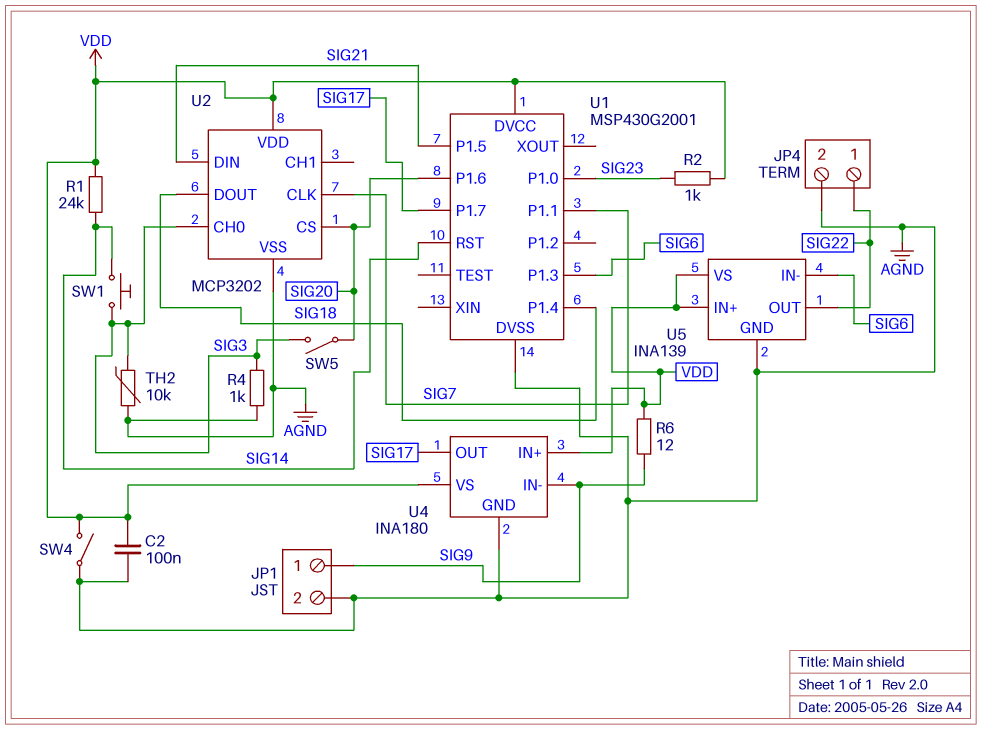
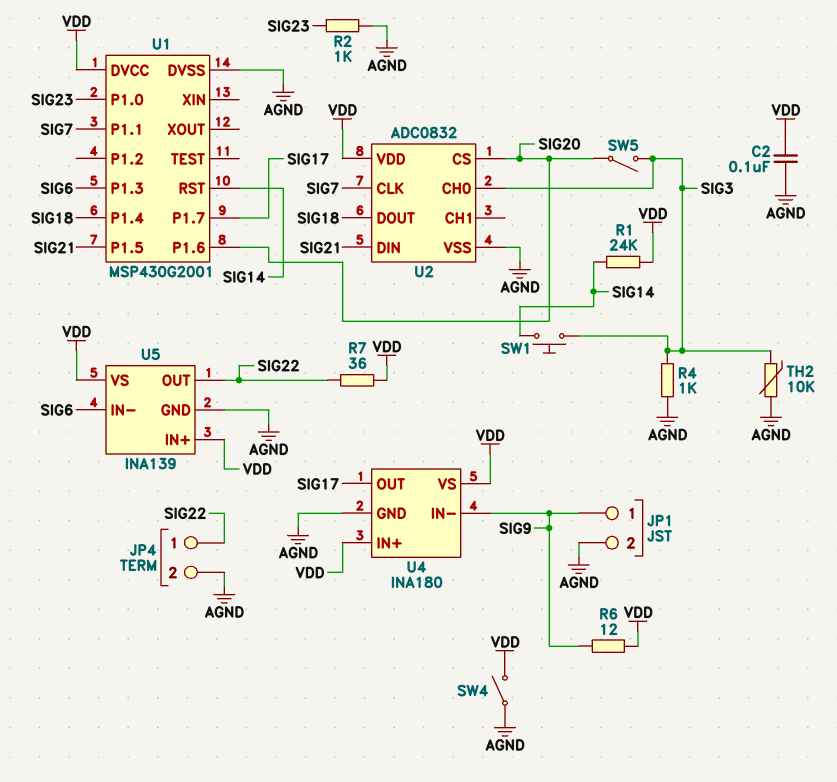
R2: 1k (SIG23, VDD) -> 1k (AGND, SIG23)
R7: none -> 36 (SIG22, VDD)
U2: MCP3202 -> ADC0832

